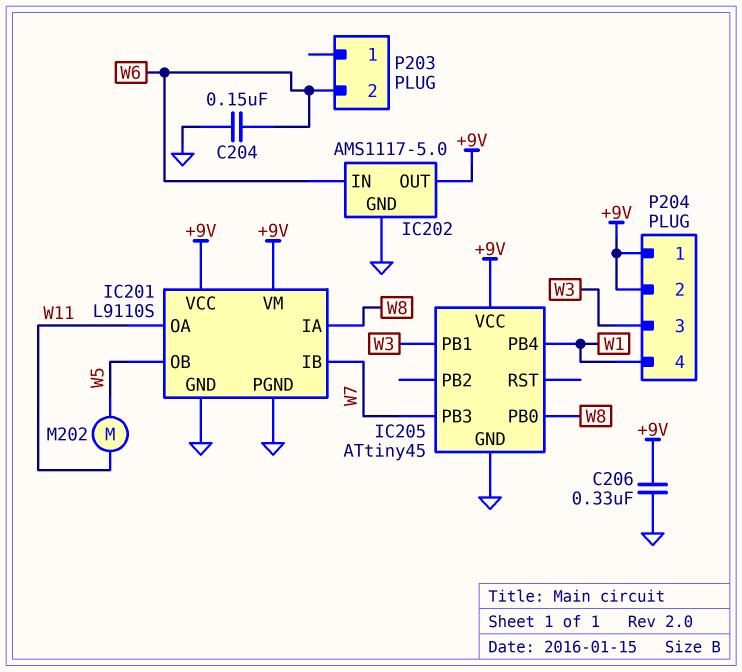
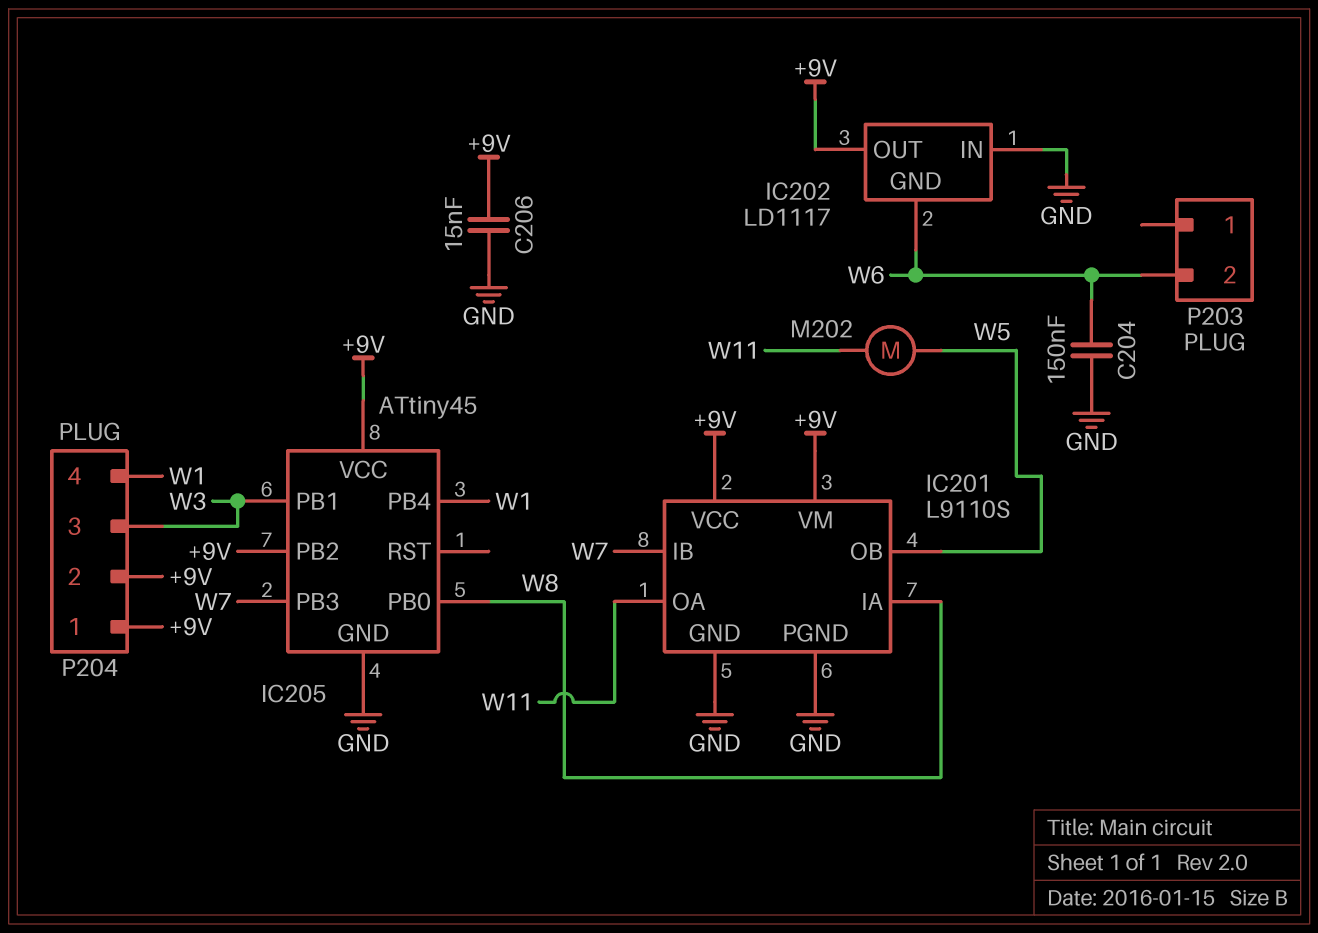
C206: 330nF (+9V, GND) -> 15nF (+9V, GND)
IC202: AMS1117-5.0 -> LD1117
IC202 pin GND: GND -> W6
IC202 pin IN: W6 -> GND
IC205 pin PB2: none -> +9V

